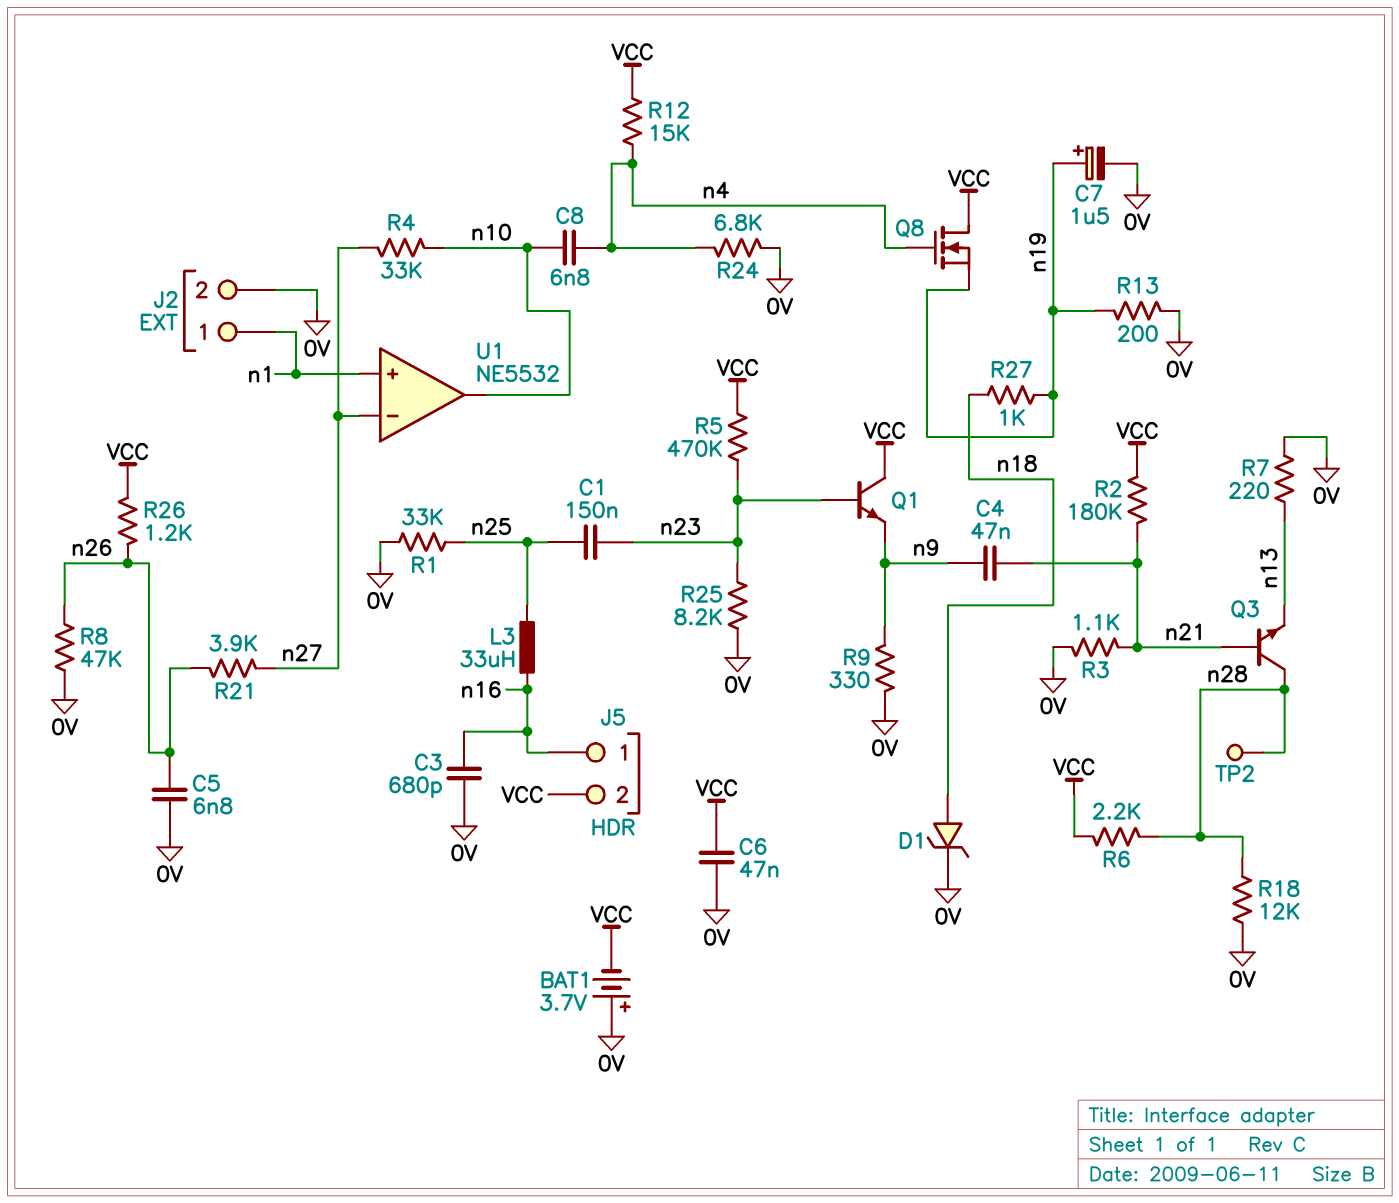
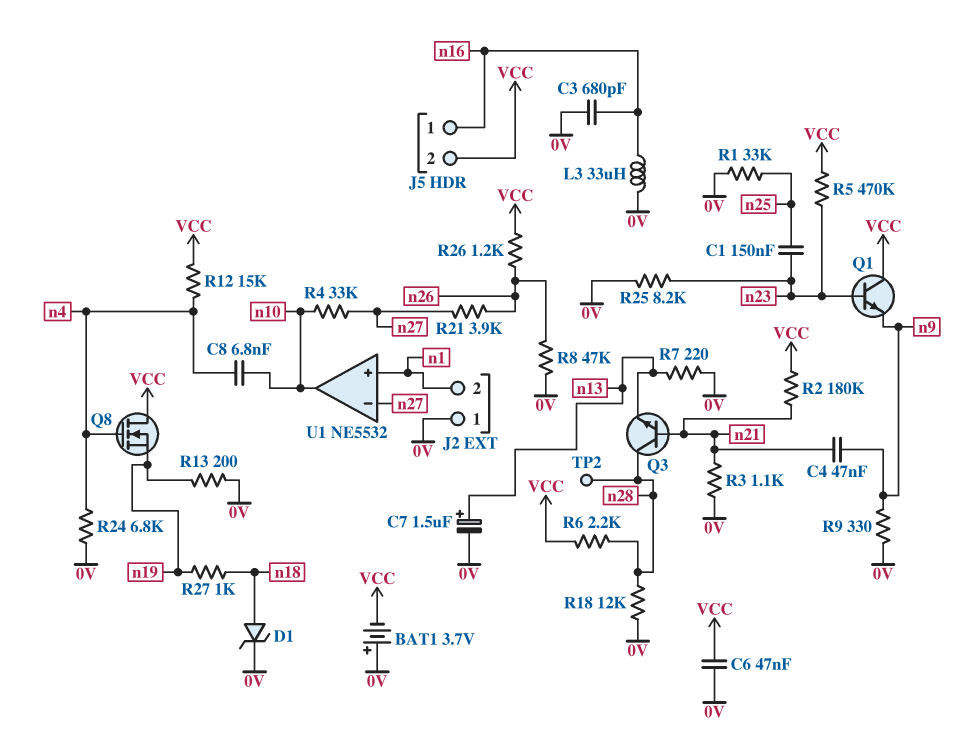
C5: 6.8nF (0V, n26) -> none
C7: 1.5uF (plus n19, minus 0V) -> 1.5uF (plus n13, minus 0V)
J2 pin 1: n1 -> 0V
J2 pin 2: 0V -> n1
L3: 33uH (n16, n25) -> 33uH (0V, n16)

